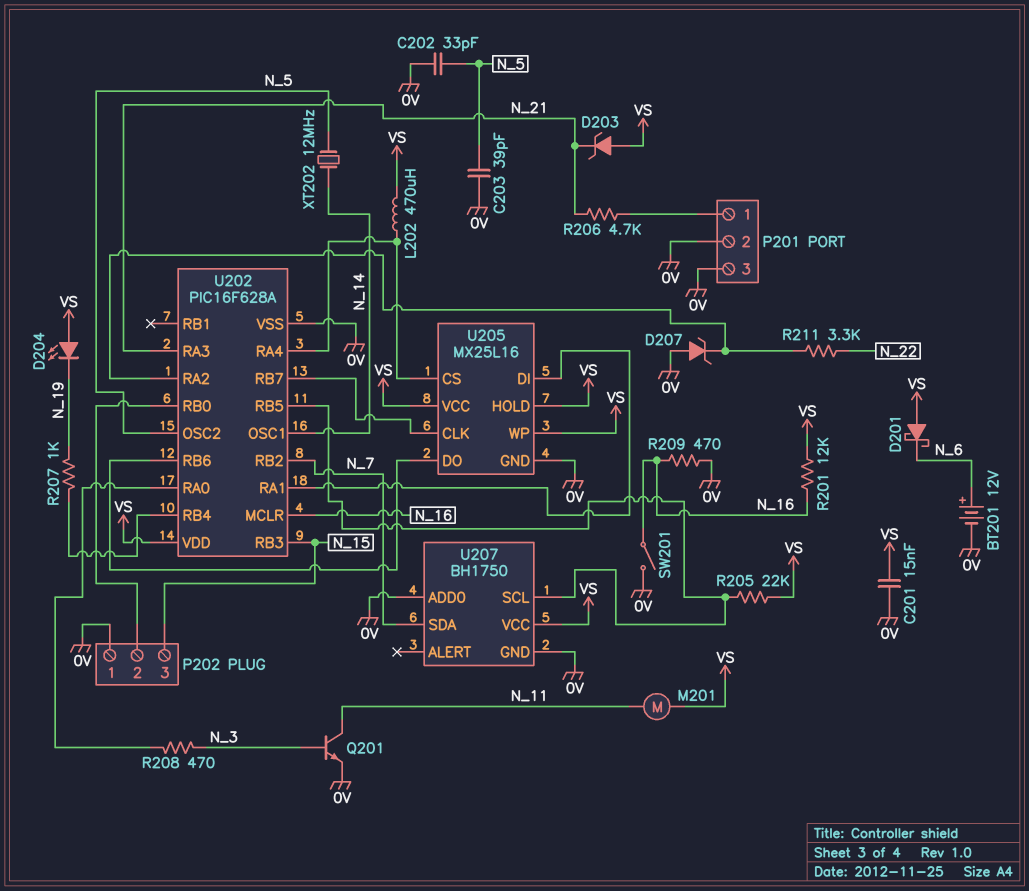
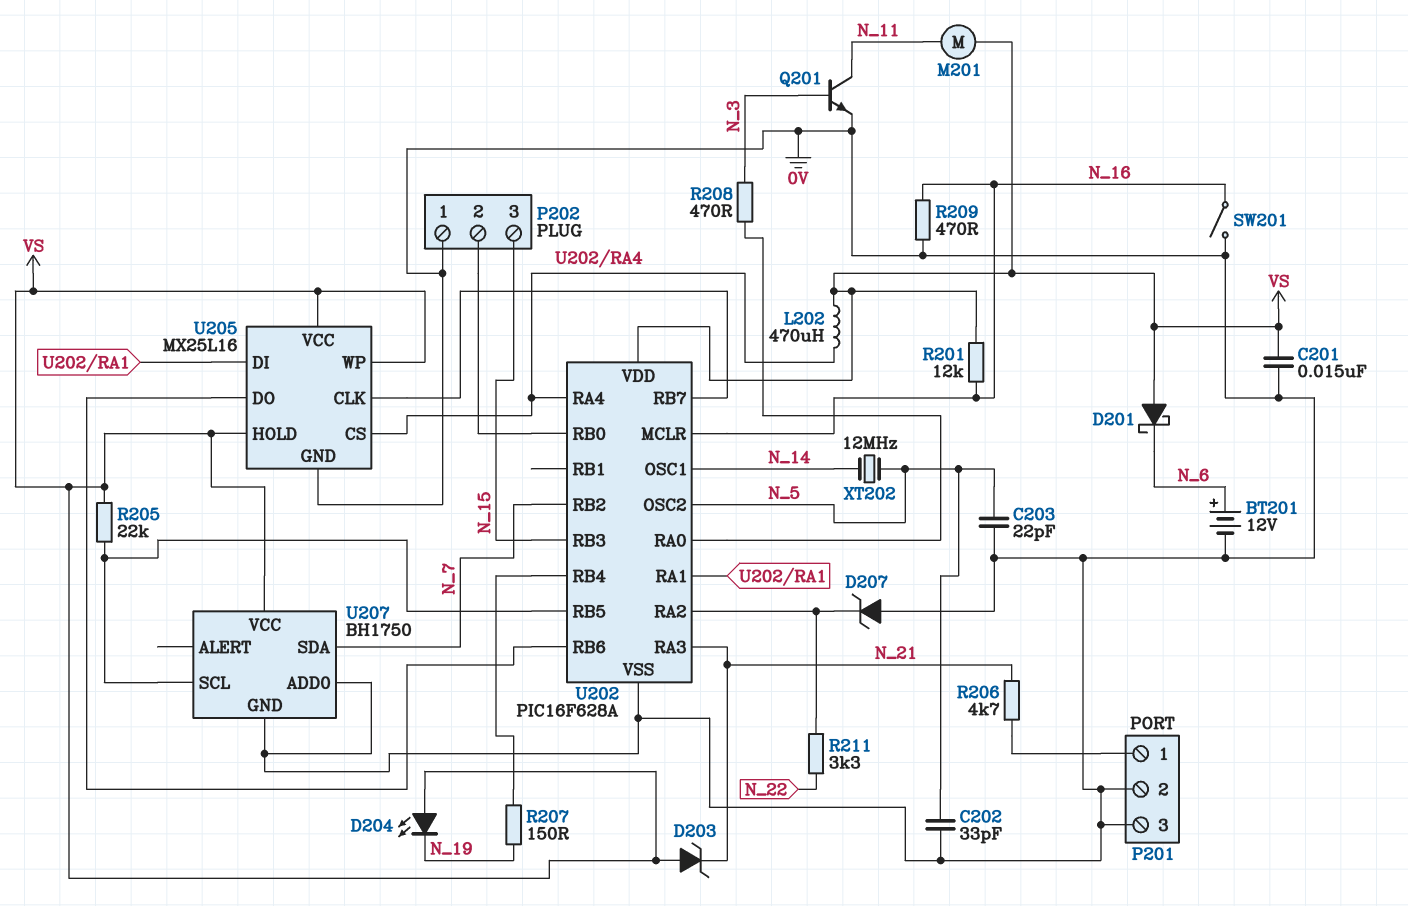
C203: 39pF (0V, N_5) -> 22pF (0V, N_5)
R207: 1k (N_19, U202/RB4) -> 150 (N_19, U202/RB4)

